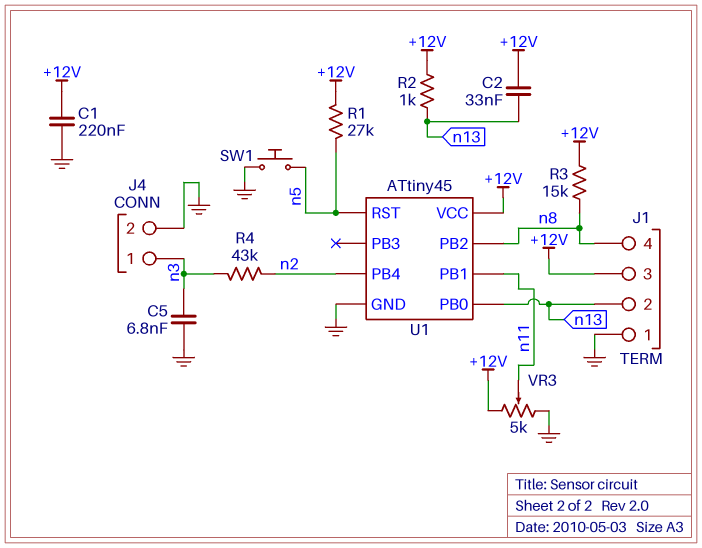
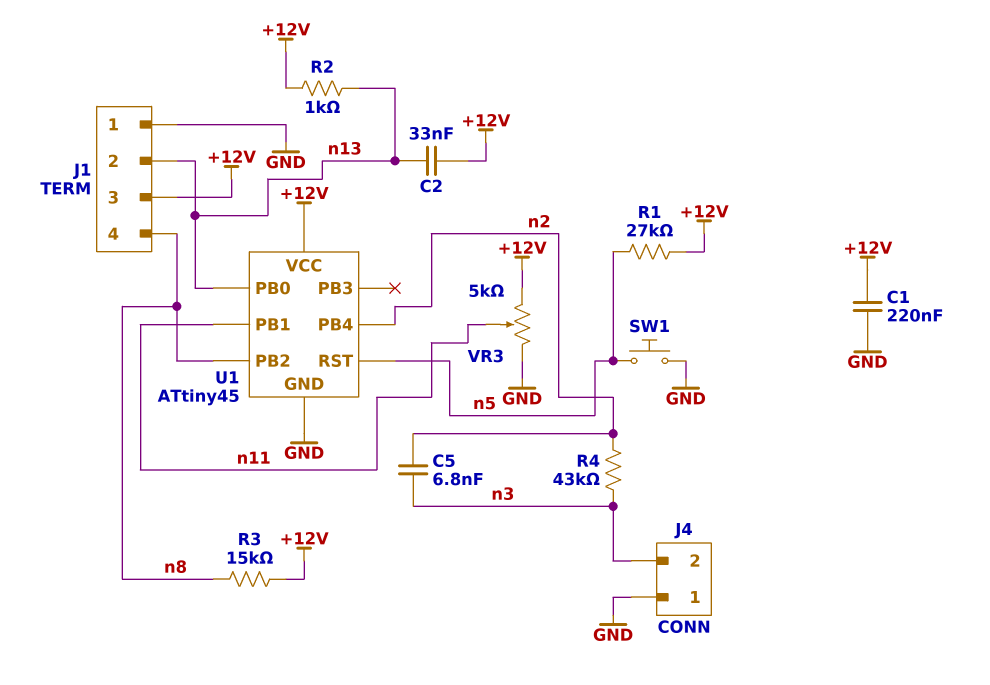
C5: 6.8nF (GND, n3) -> 6.8nF (n2, n3)
J4 pin 1: n3 -> GND
J4 pin 2: GND -> n3

